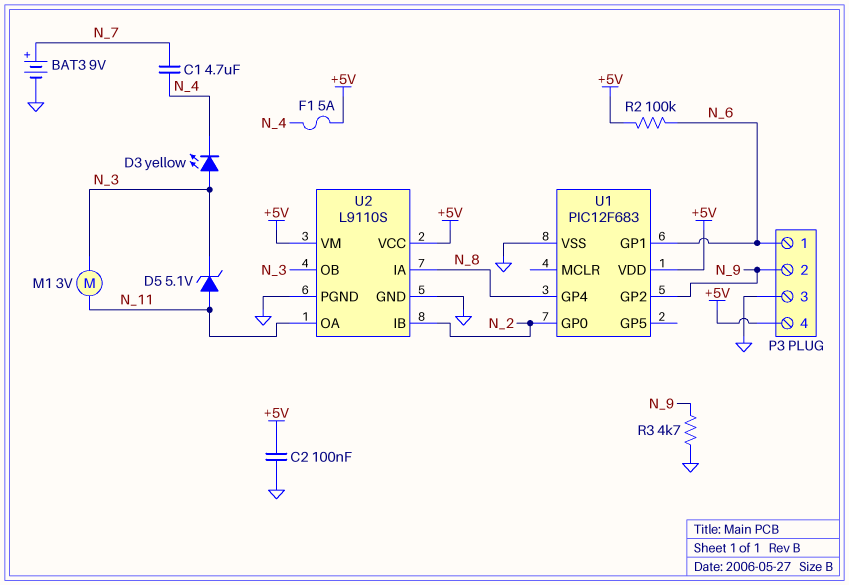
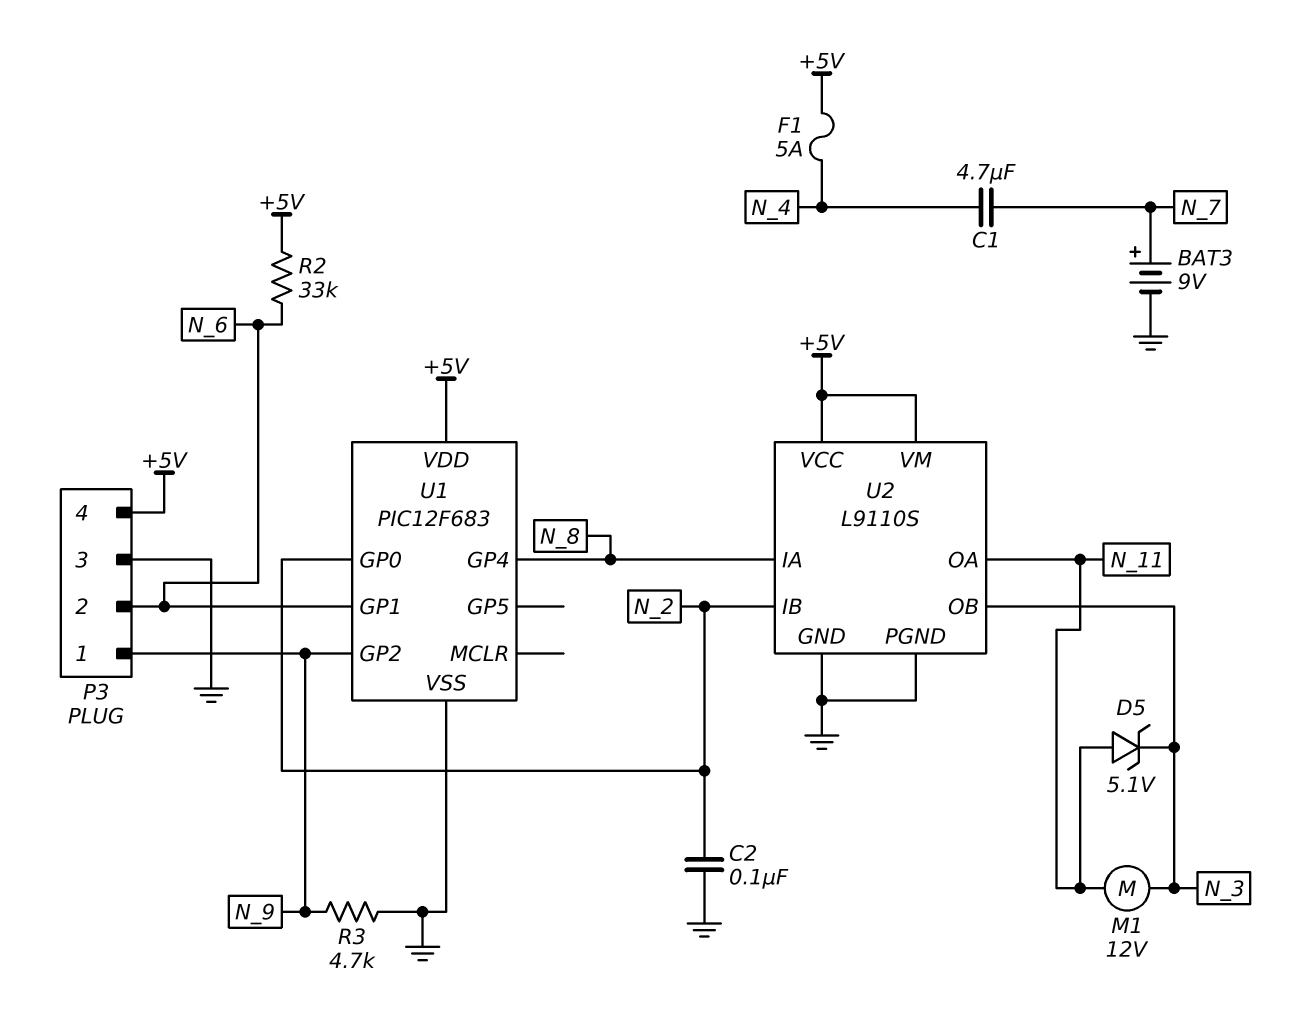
C2: 100nF (+5V, GND) -> 100nF (GND, N_2)
D3: LED yellow (A N_3, K N_4) -> none
M1: motor 3V (N_3, N_11) -> motor 12V (N_3, N_11)
P3 pin 1: N_6 -> N_9
P3 pin 2: N_9 -> N_6
R2: 100k (+5V, N_6) -> 33k (+5V, N_6)

